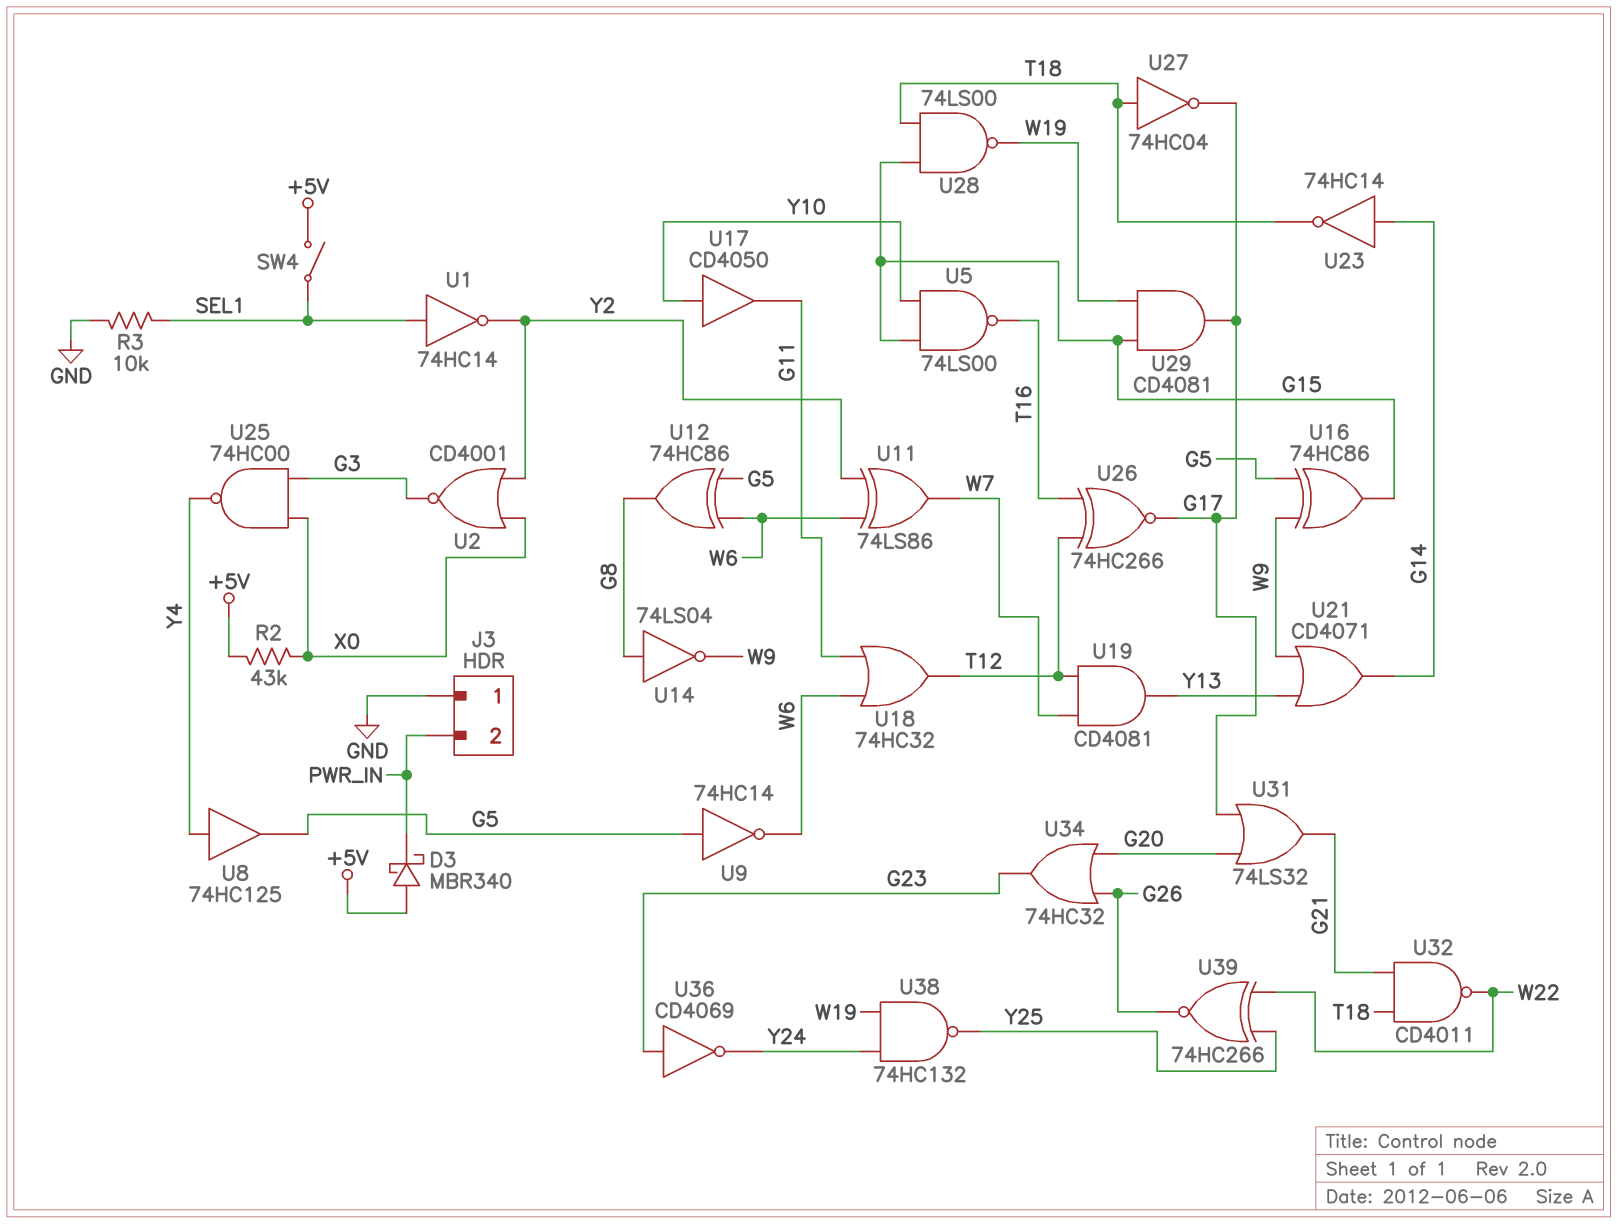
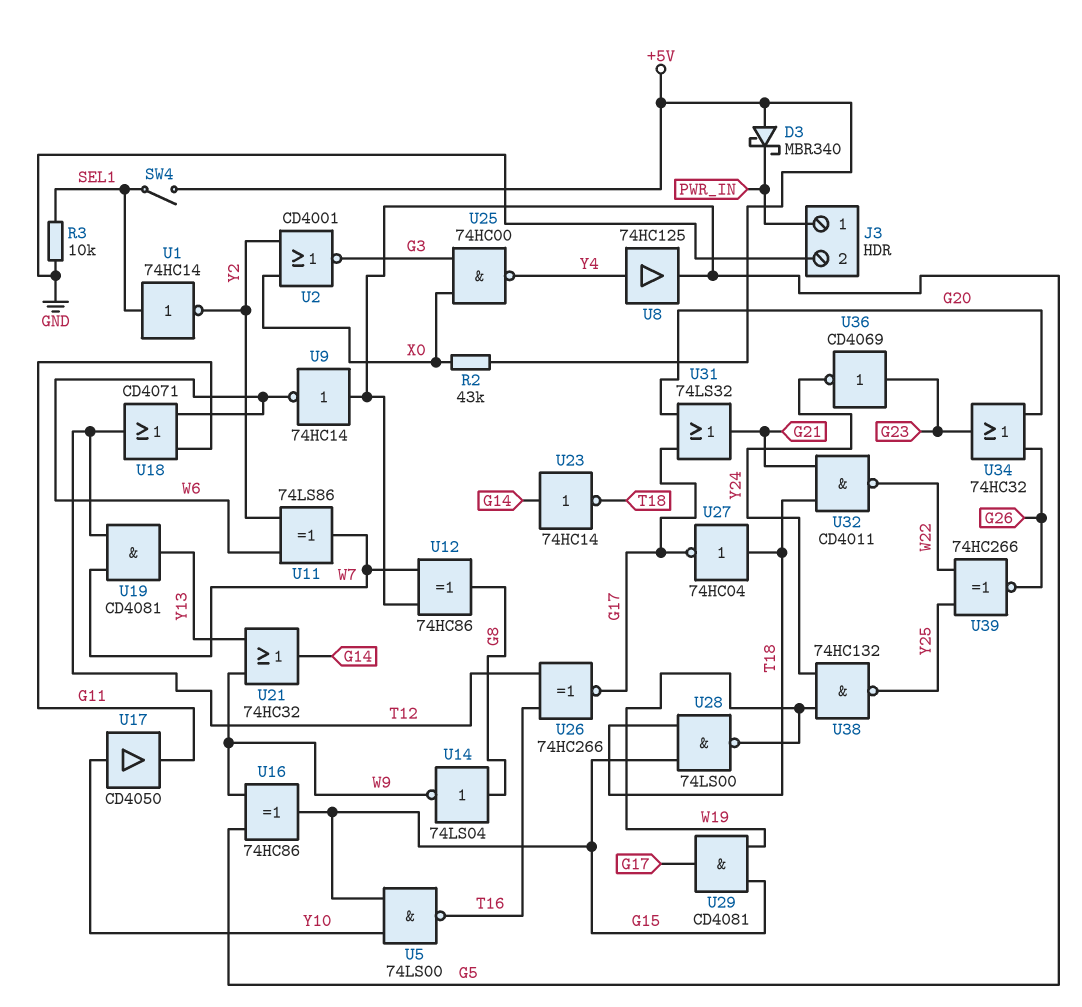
J3 pin 1: GND -> PWR_IN
J3 pin 2: PWR_IN -> GND
U12: XOR 74HC86 (in G5, in W6, out G8) -> XOR 74HC86 (in G5, in W7, out G8)
U18: OR 74HC32 (in G11, in W6, out T12) -> OR CD4071 (in G11, in W6, out T12)
U21: OR CD4071 (in W9, in Y13, out G14) -> OR 74HC32 (in W9, in Y13, out G14)

